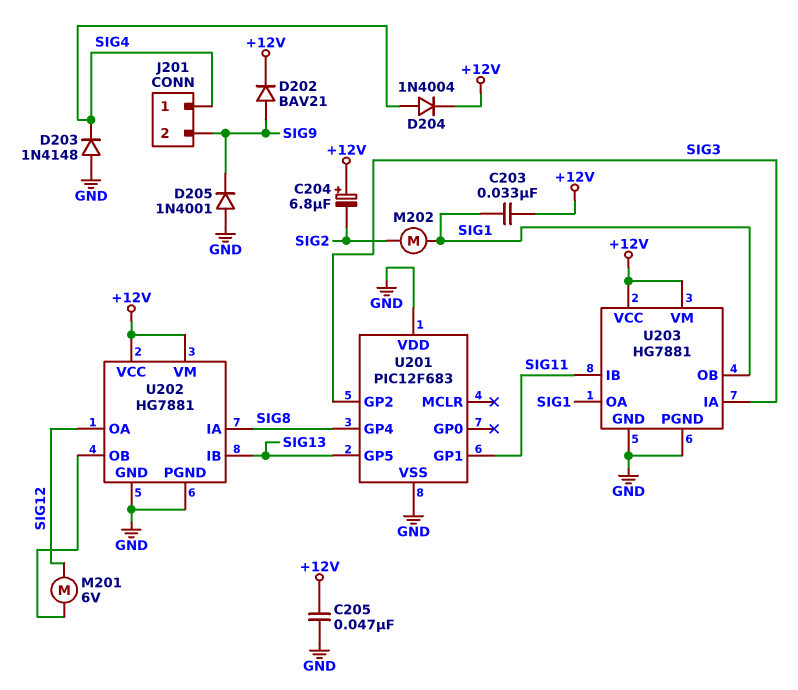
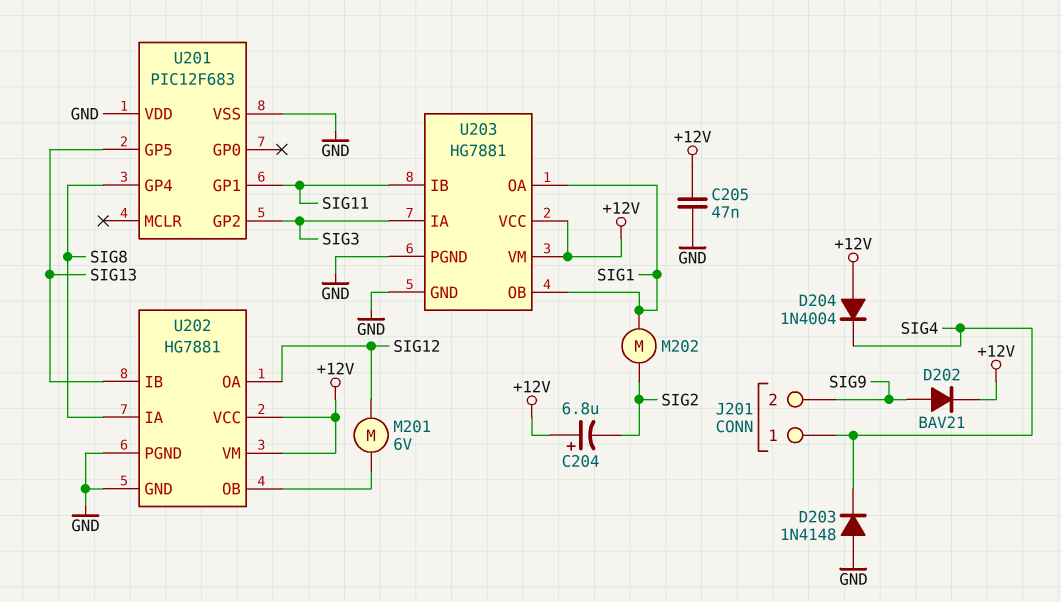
C203: 33nF (+12V, SIG1) -> none
D204: diode 1N4004 (A SIG4, K +12V) -> diode 1N4004 (A +12V, K SIG4)
D205: diode 1N4001 (A GND, K SIG9) -> none

